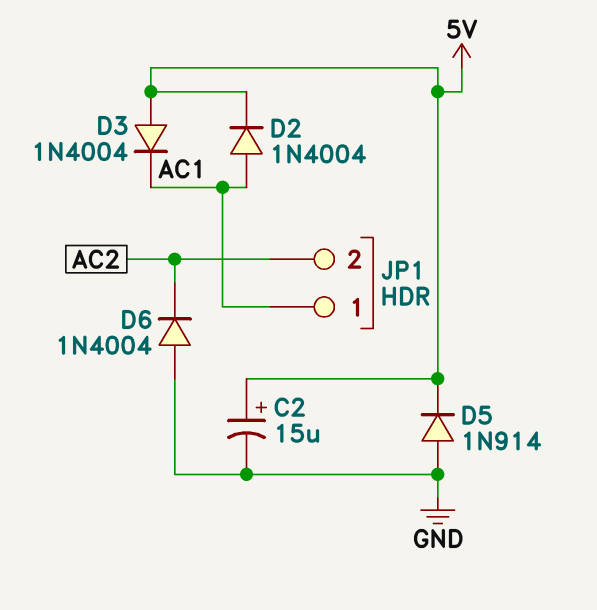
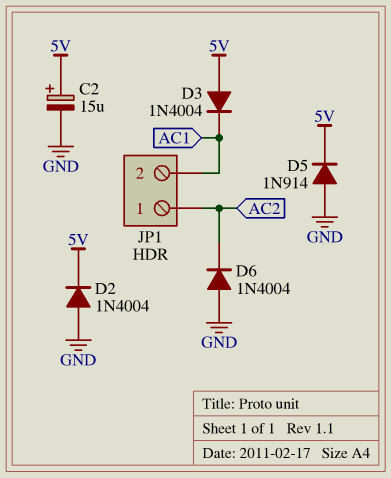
D2: diode 1N4004 (A AC1, K 5V) -> diode 1N4004 (A GND, K 5V)
JP1 pin 1: AC1 -> AC2
JP1 pin 2: AC2 -> AC1

